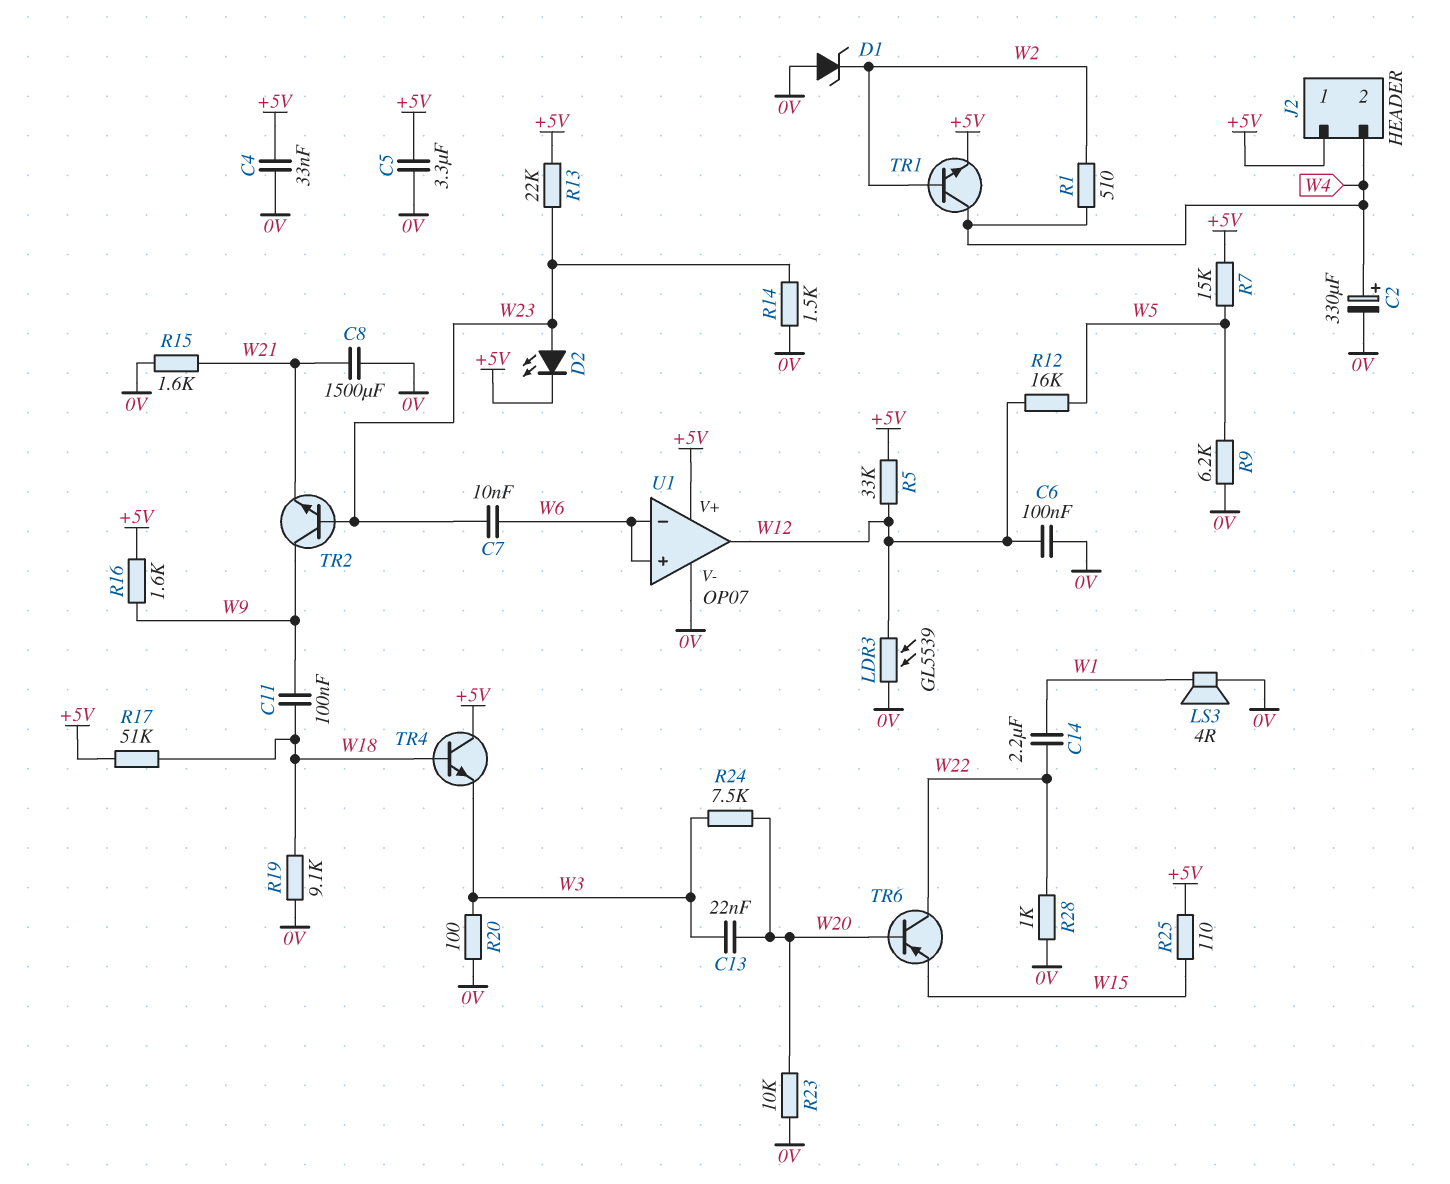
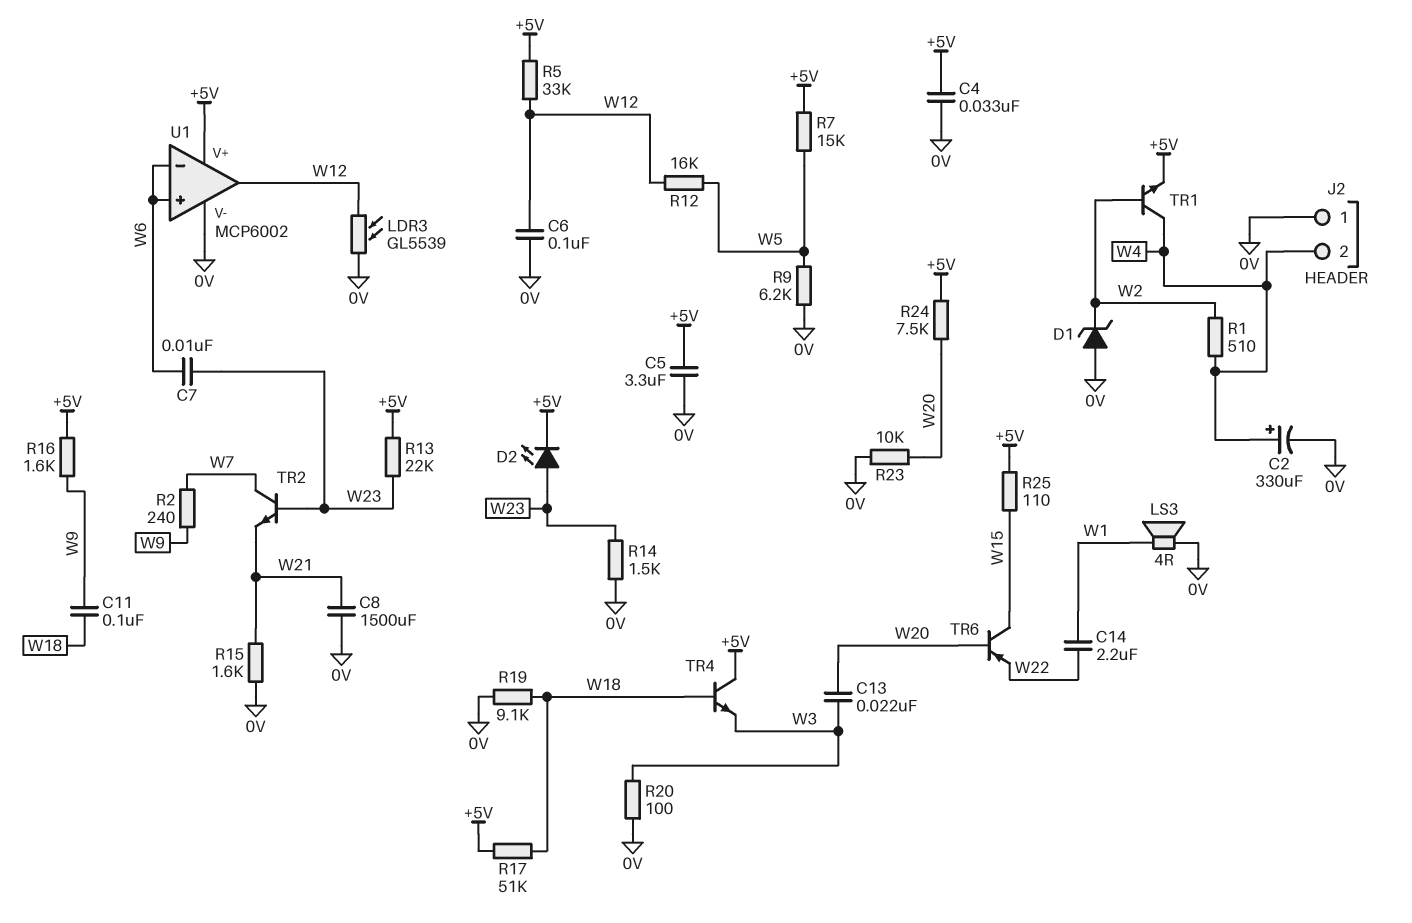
J2 pin 1: +5V -> 0V
R2: none -> 240 (W7, W9)
R24: 7.5k (W3, W20) -> 7.5k (+5V, W20)
R28: 1k (0V, W22) -> none
TR2: NPN (B W23, C W9, E W21) -> NPN (B W23, C W7, E W21)
TR6: PNP (B W20, C W22, E W15) -> PNP (B W20, C W15, E W22)
U1: OP07 -> MCP6002

